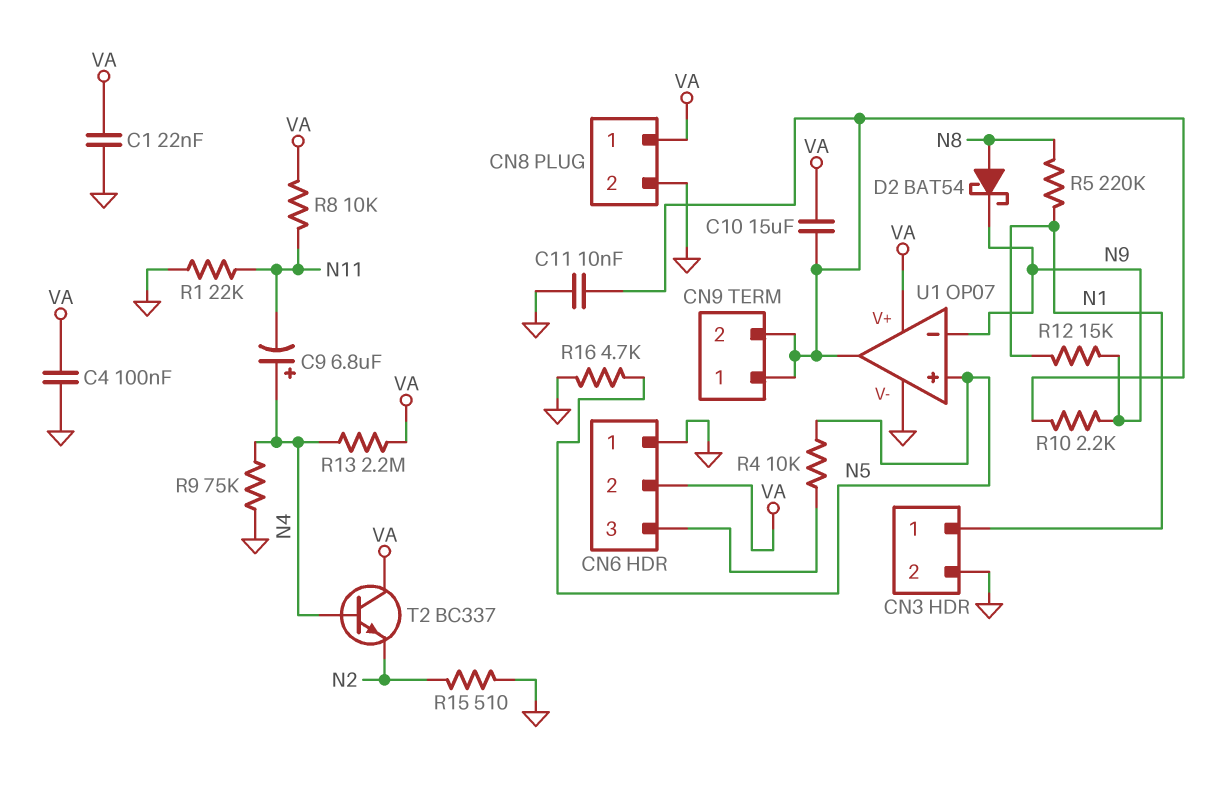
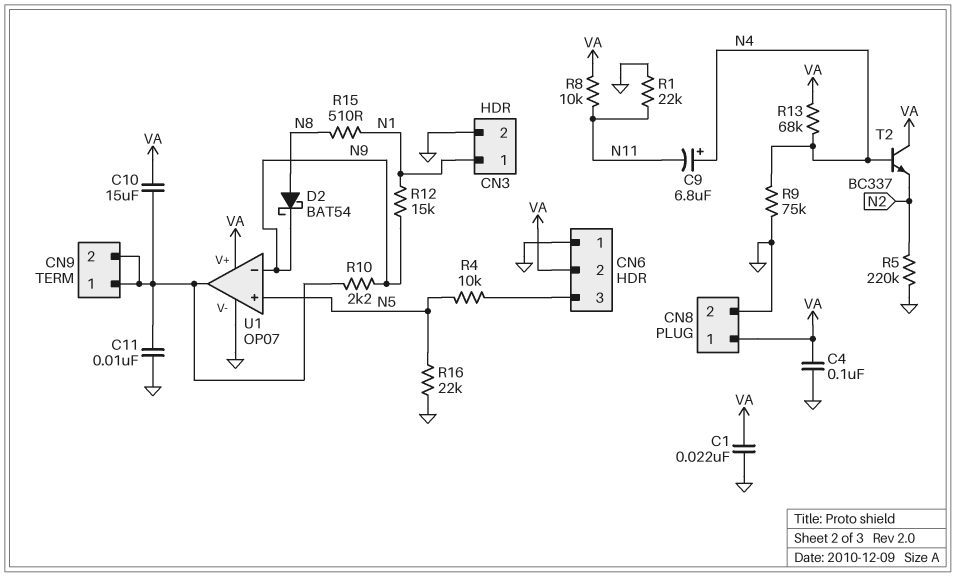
R5: 220k (N1, N8) -> 220k (GND, N2)
R13: 2.2M (N4, VA) -> 68k (N4, VA)
R15: 510 (GND, N2) -> 510 (N1, N8)
R16: 4.7k (GND, N5) -> 22k (GND, N5)

